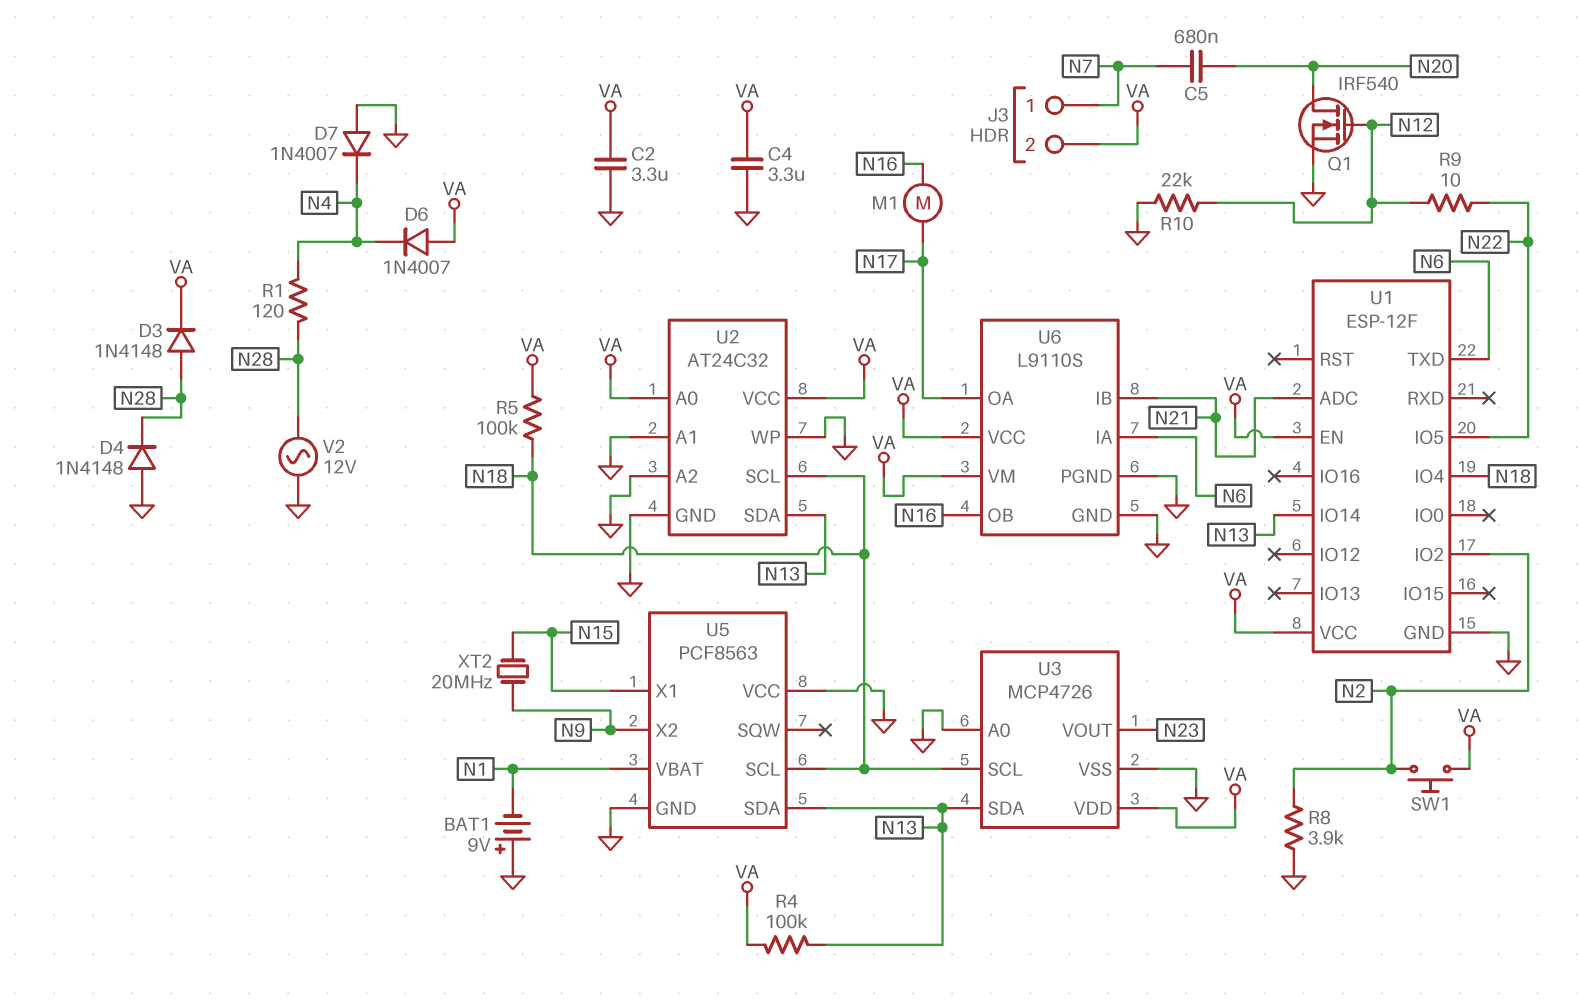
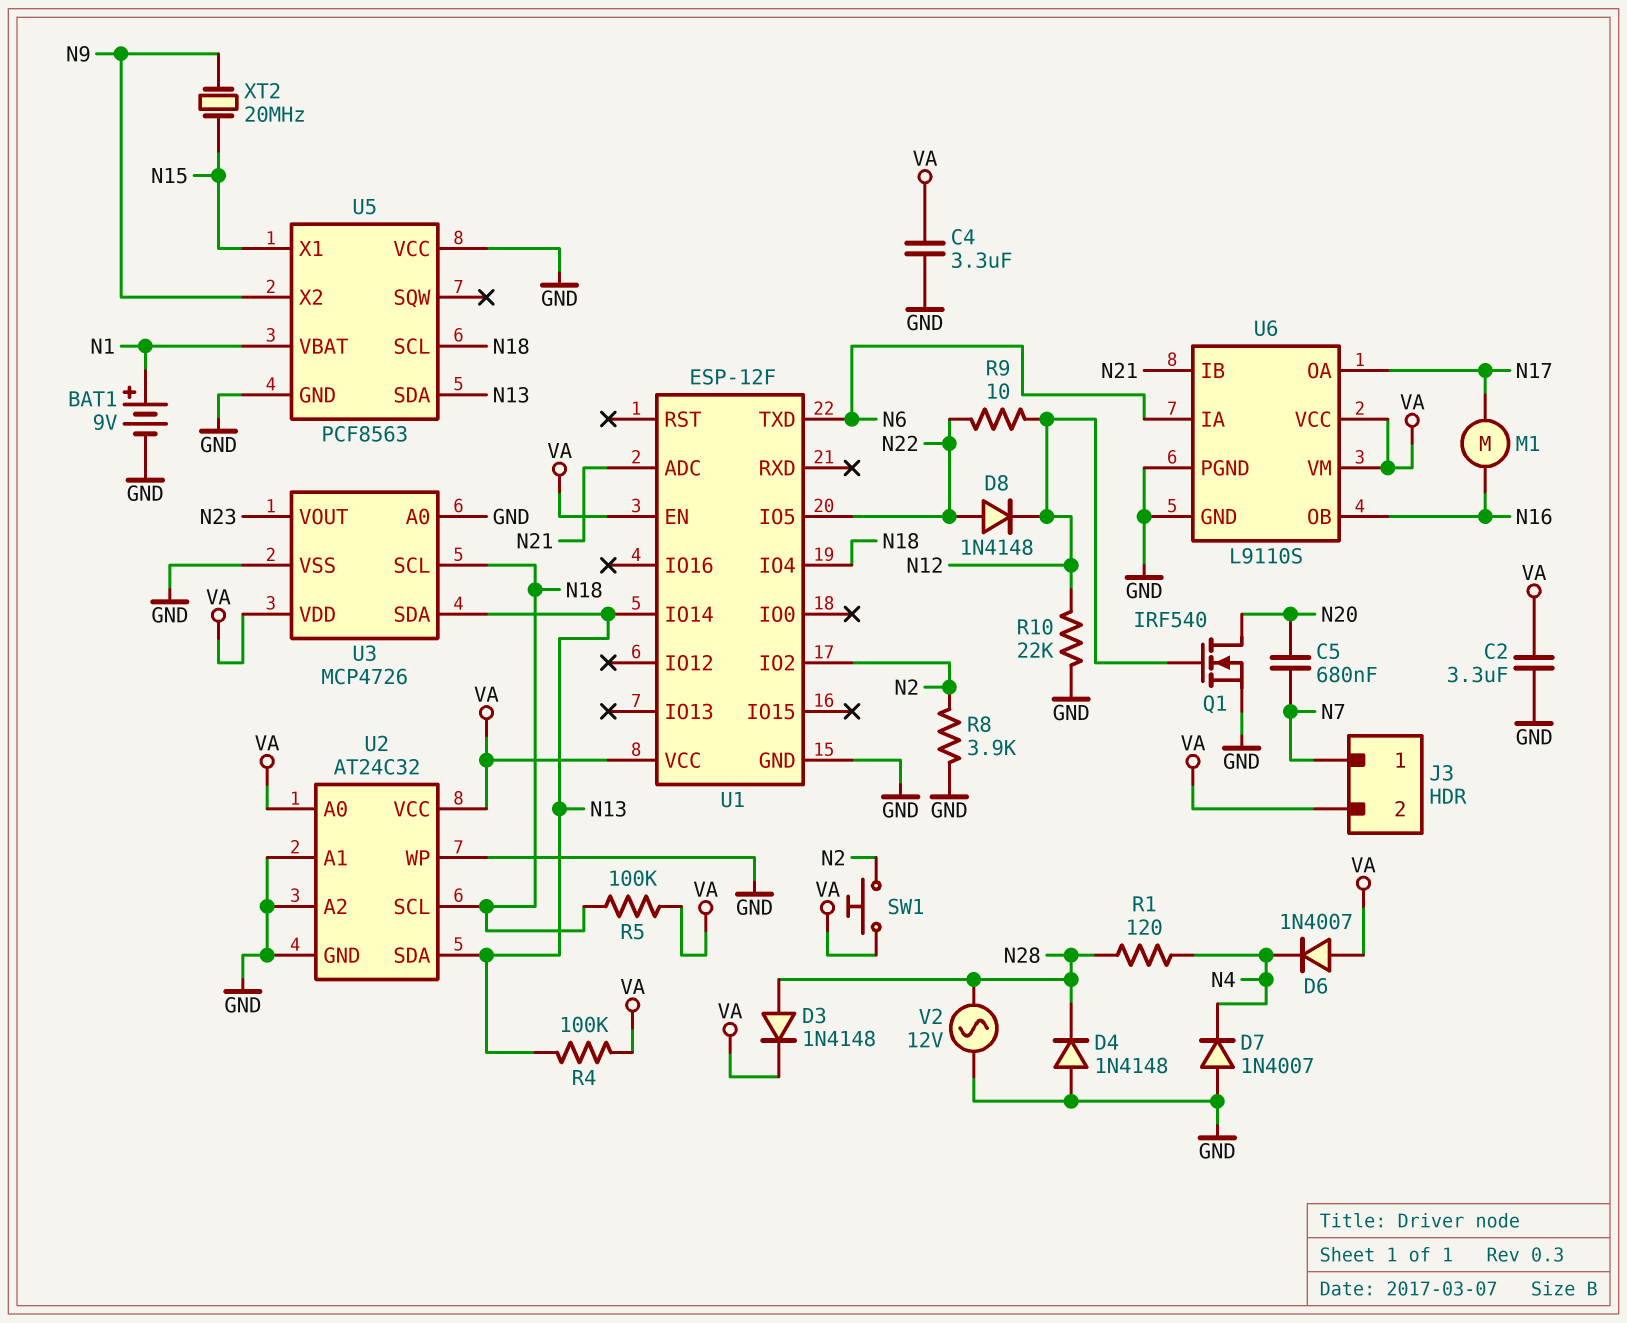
BAT1: 9V (plus GND, minus N1) -> 9V (plus N1, minus GND)
D8: none -> diode 1N4148 (A N22, K N12)

